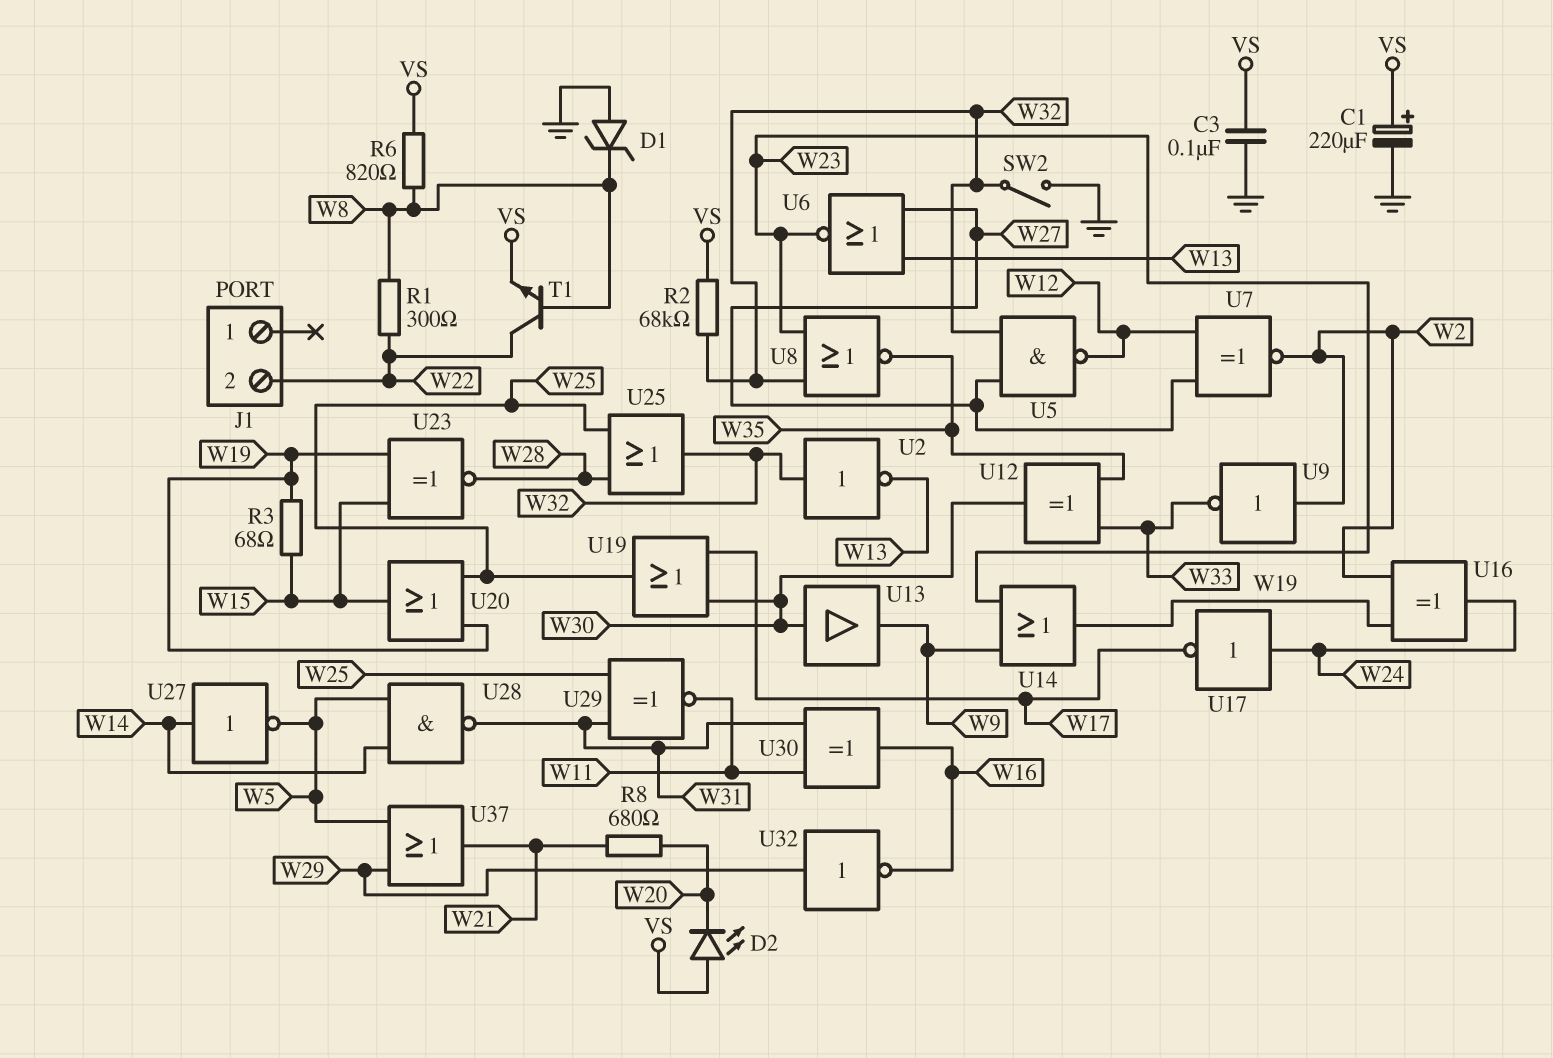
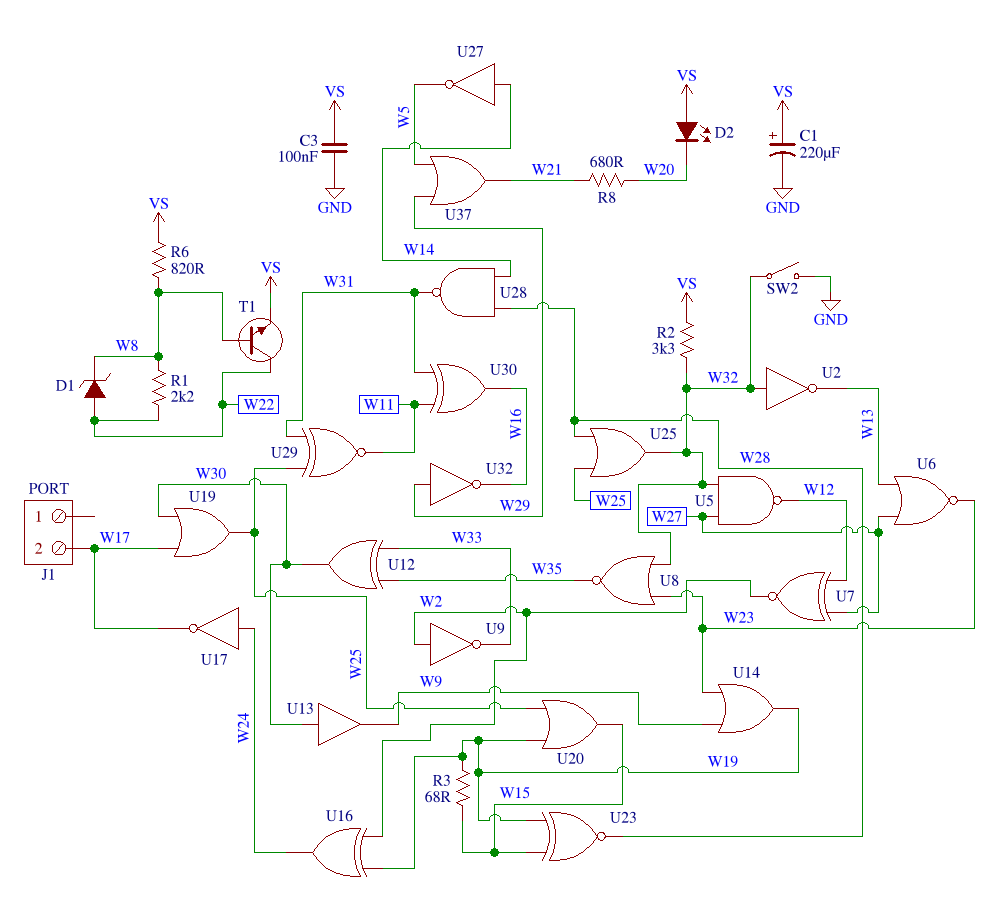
D1: zener (A GND, K W8) -> zener (A W22, K W8)
J1 pin 2: W22 -> W17
R1: 300 (W8, W22) -> 2.2k (W8, W22)
R2: 68k (VS, W32) -> 3.3k (VS, W32)
U28: NAND (in W5, in W14, out W31) -> NAND (in W14, in W28, out W31)

